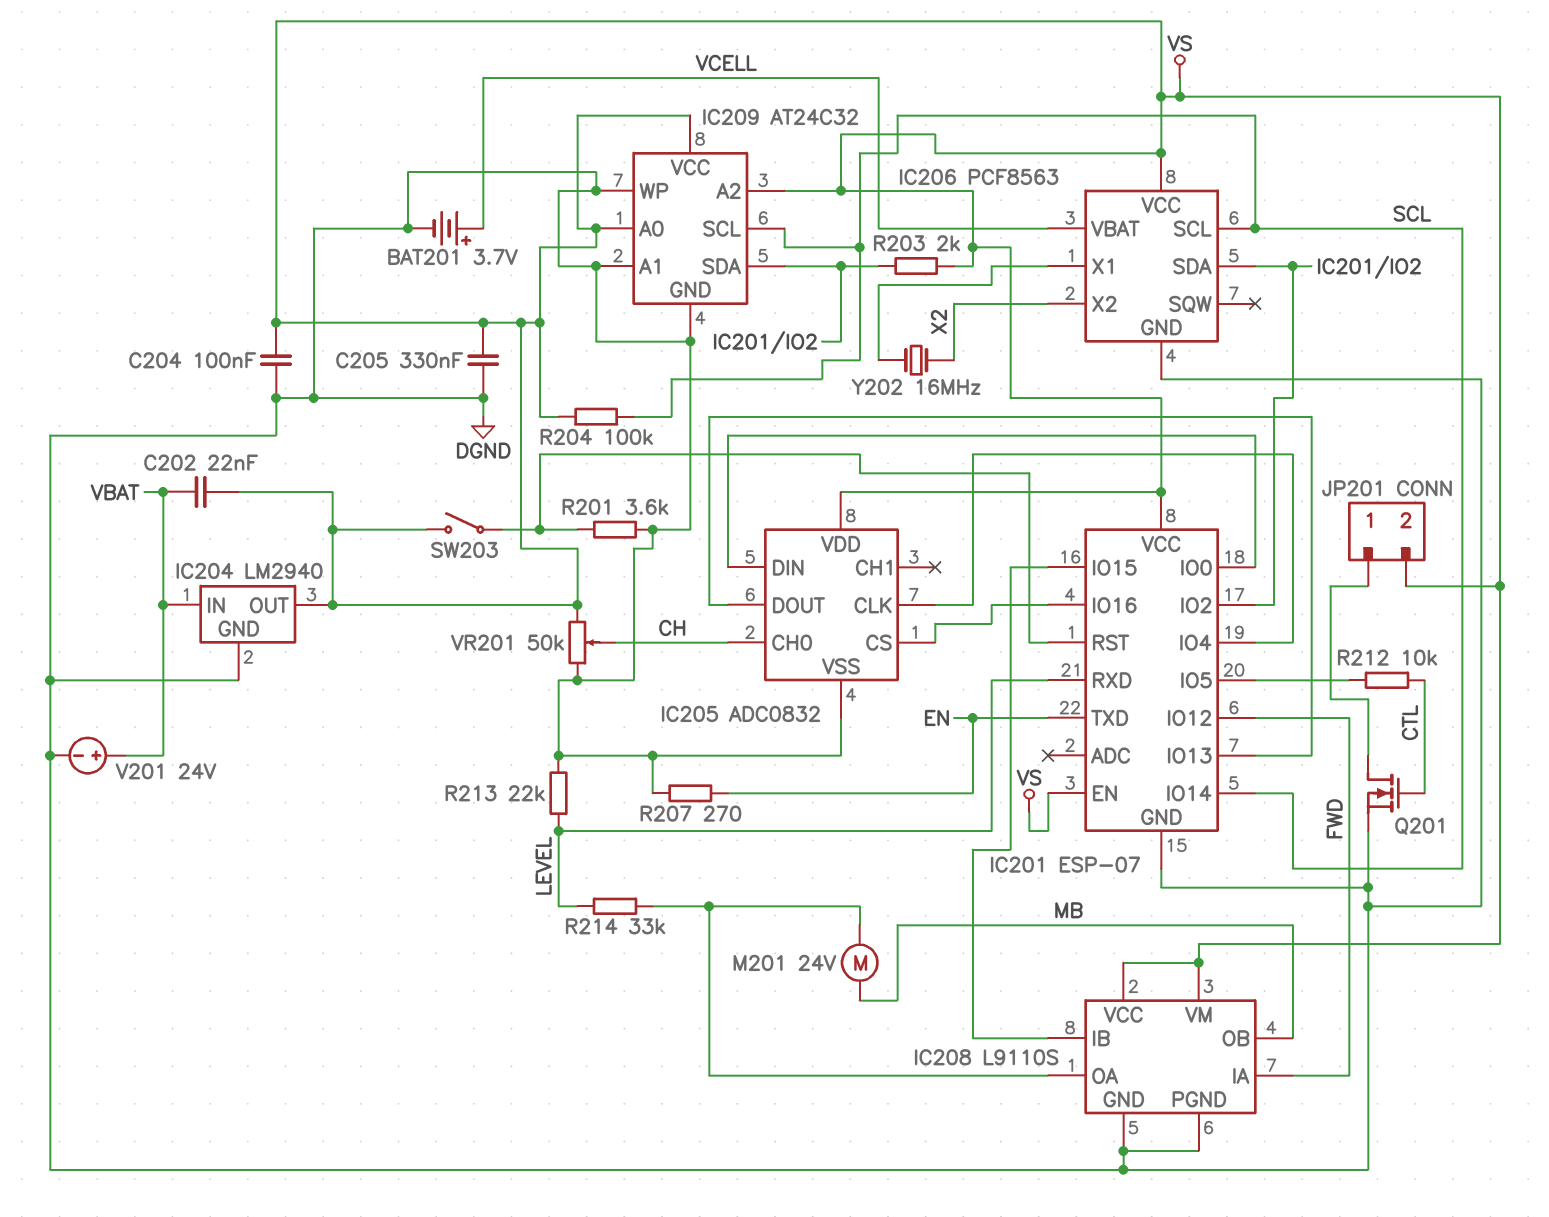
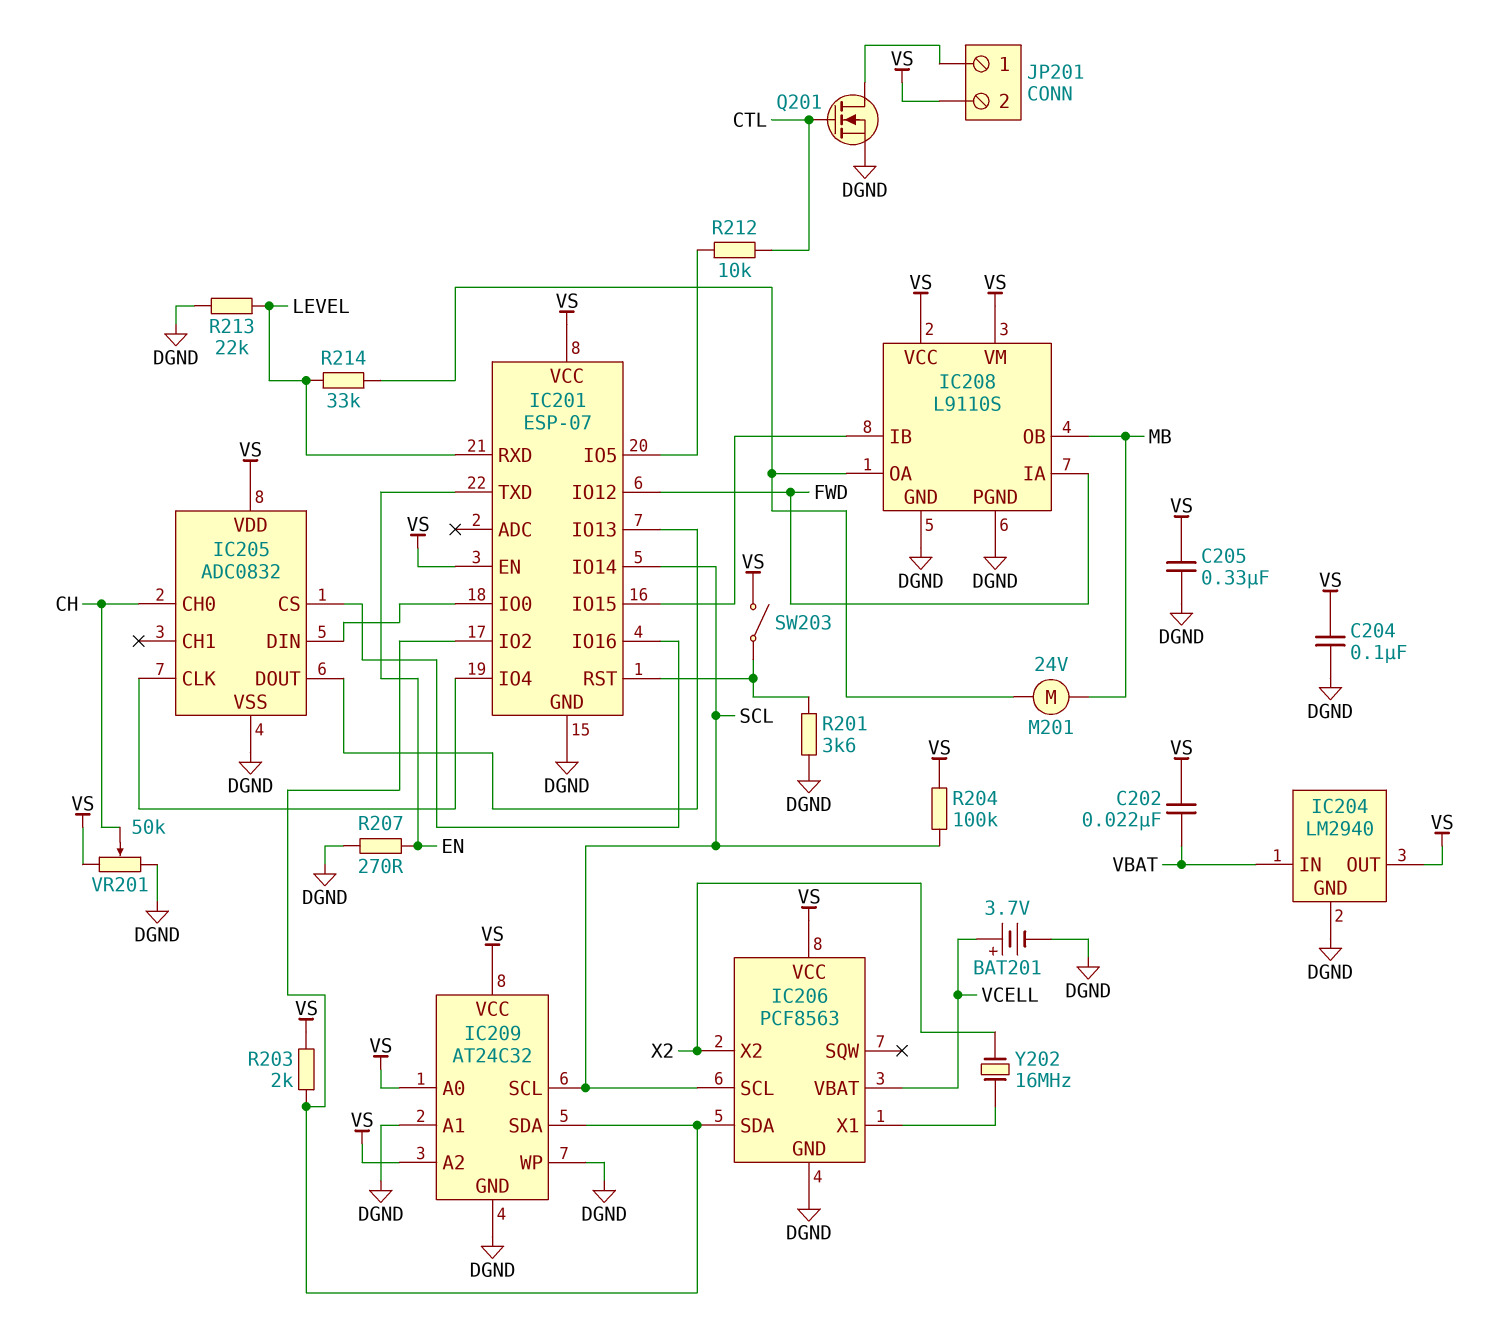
V201: 24V (plus VBAT, minus DGND) -> none

